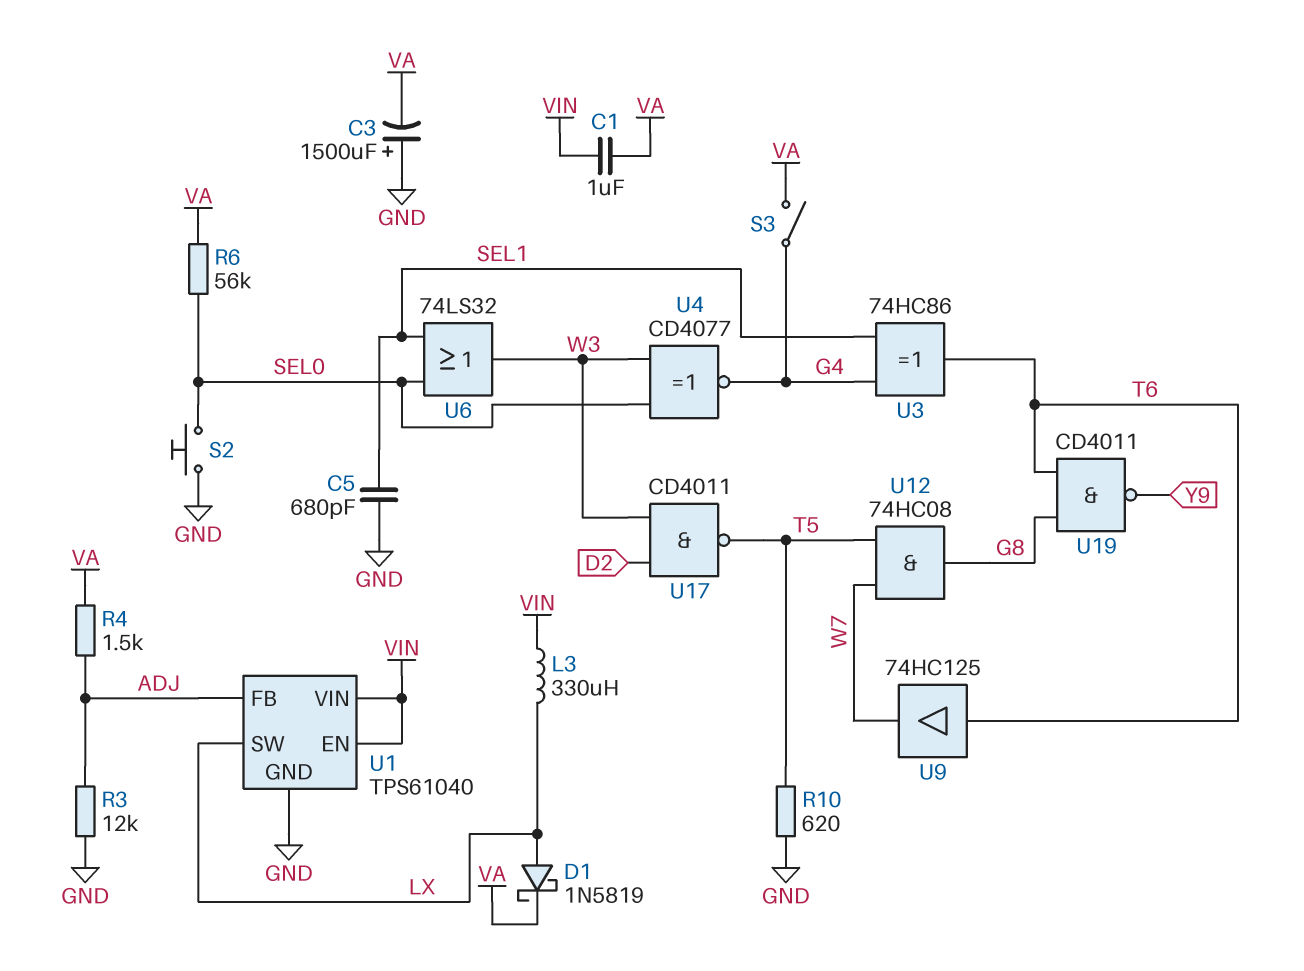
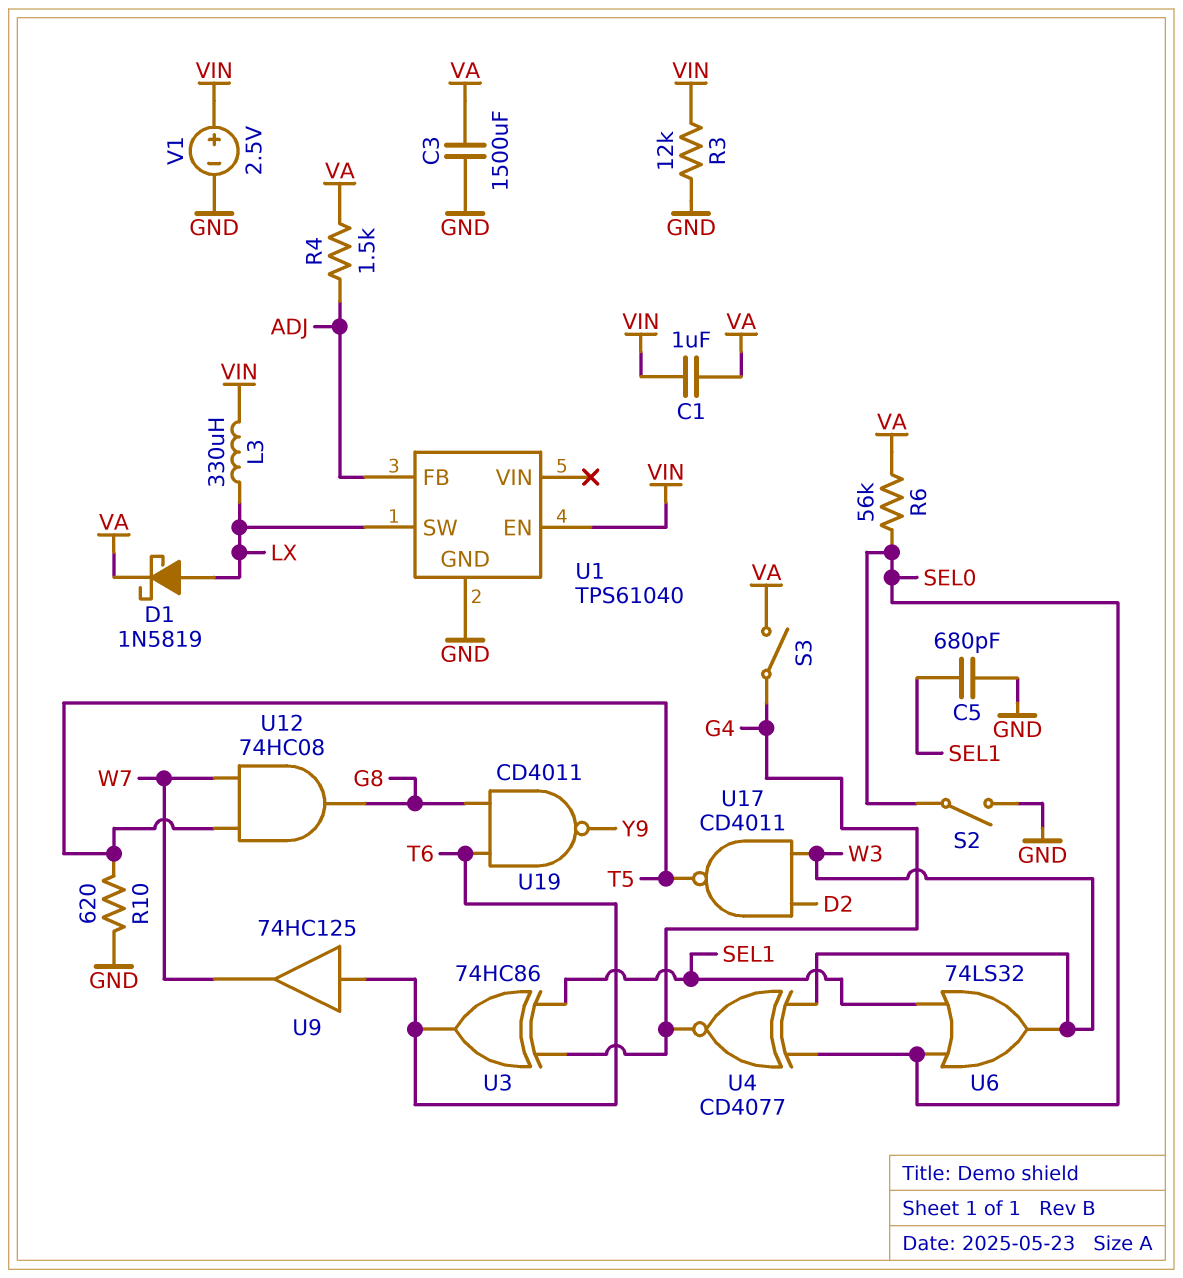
C3: 1500uF (plus GND, minus VA) -> 1500uF (GND, VA)
R3: 12k (ADJ, GND) -> 12k (GND, VIN)
S2: button (GND, SEL0) -> switch (GND, SEL0)
U1 pin VIN: VIN -> none
V1: none -> 2.5V (plus VIN, minus GND)

